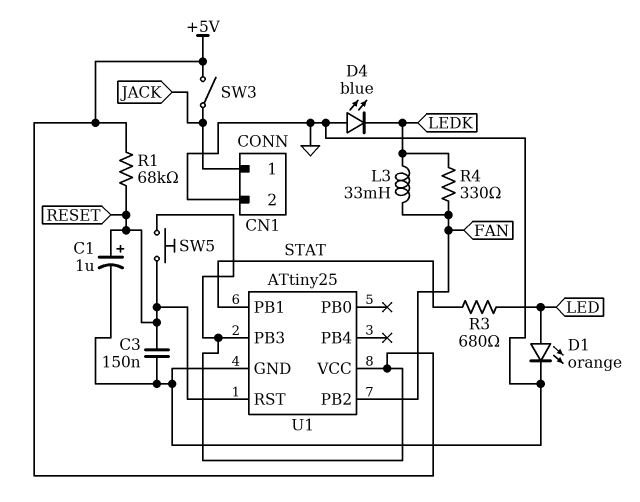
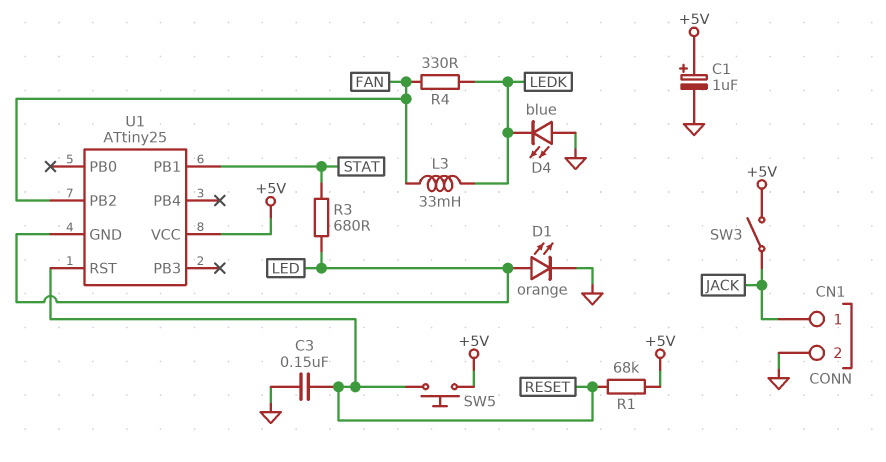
C1: 1uF (plus RESET, minus GND) -> 1uF (plus +5V, minus GND)
U1 pin GND: GND -> LED
U1 pin PB3: +5V -> none

